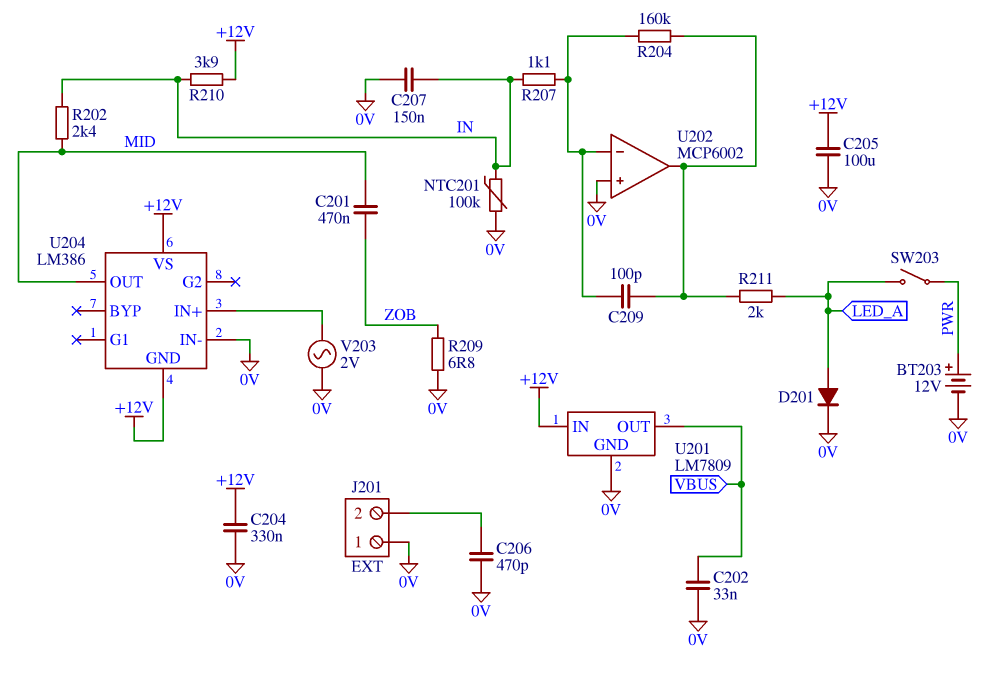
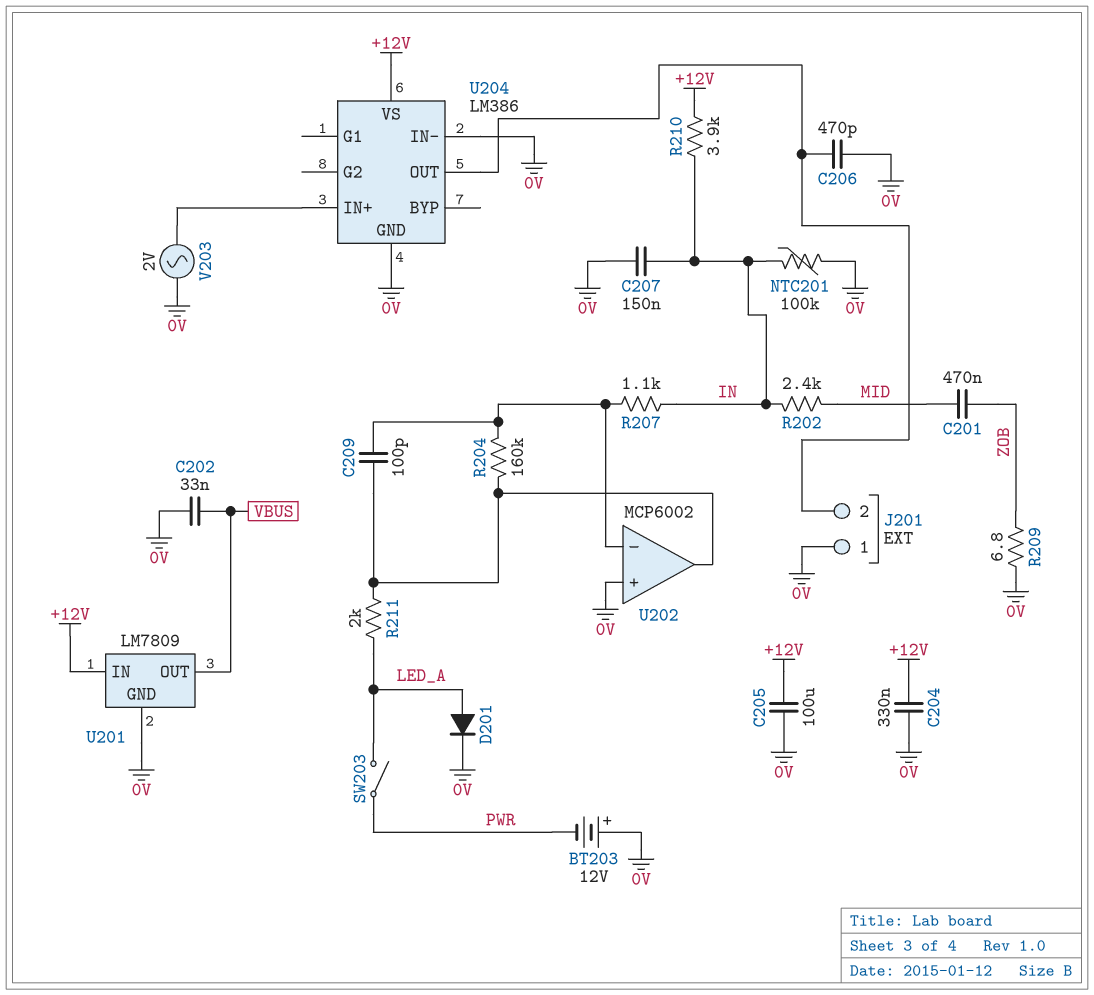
BT203: 12V (plus PWR, minus 0V) -> 12V (plus 0V, minus PWR)
U204 pin GND: +12V -> 0V
U204 pin OUT: MID -> J201/2

